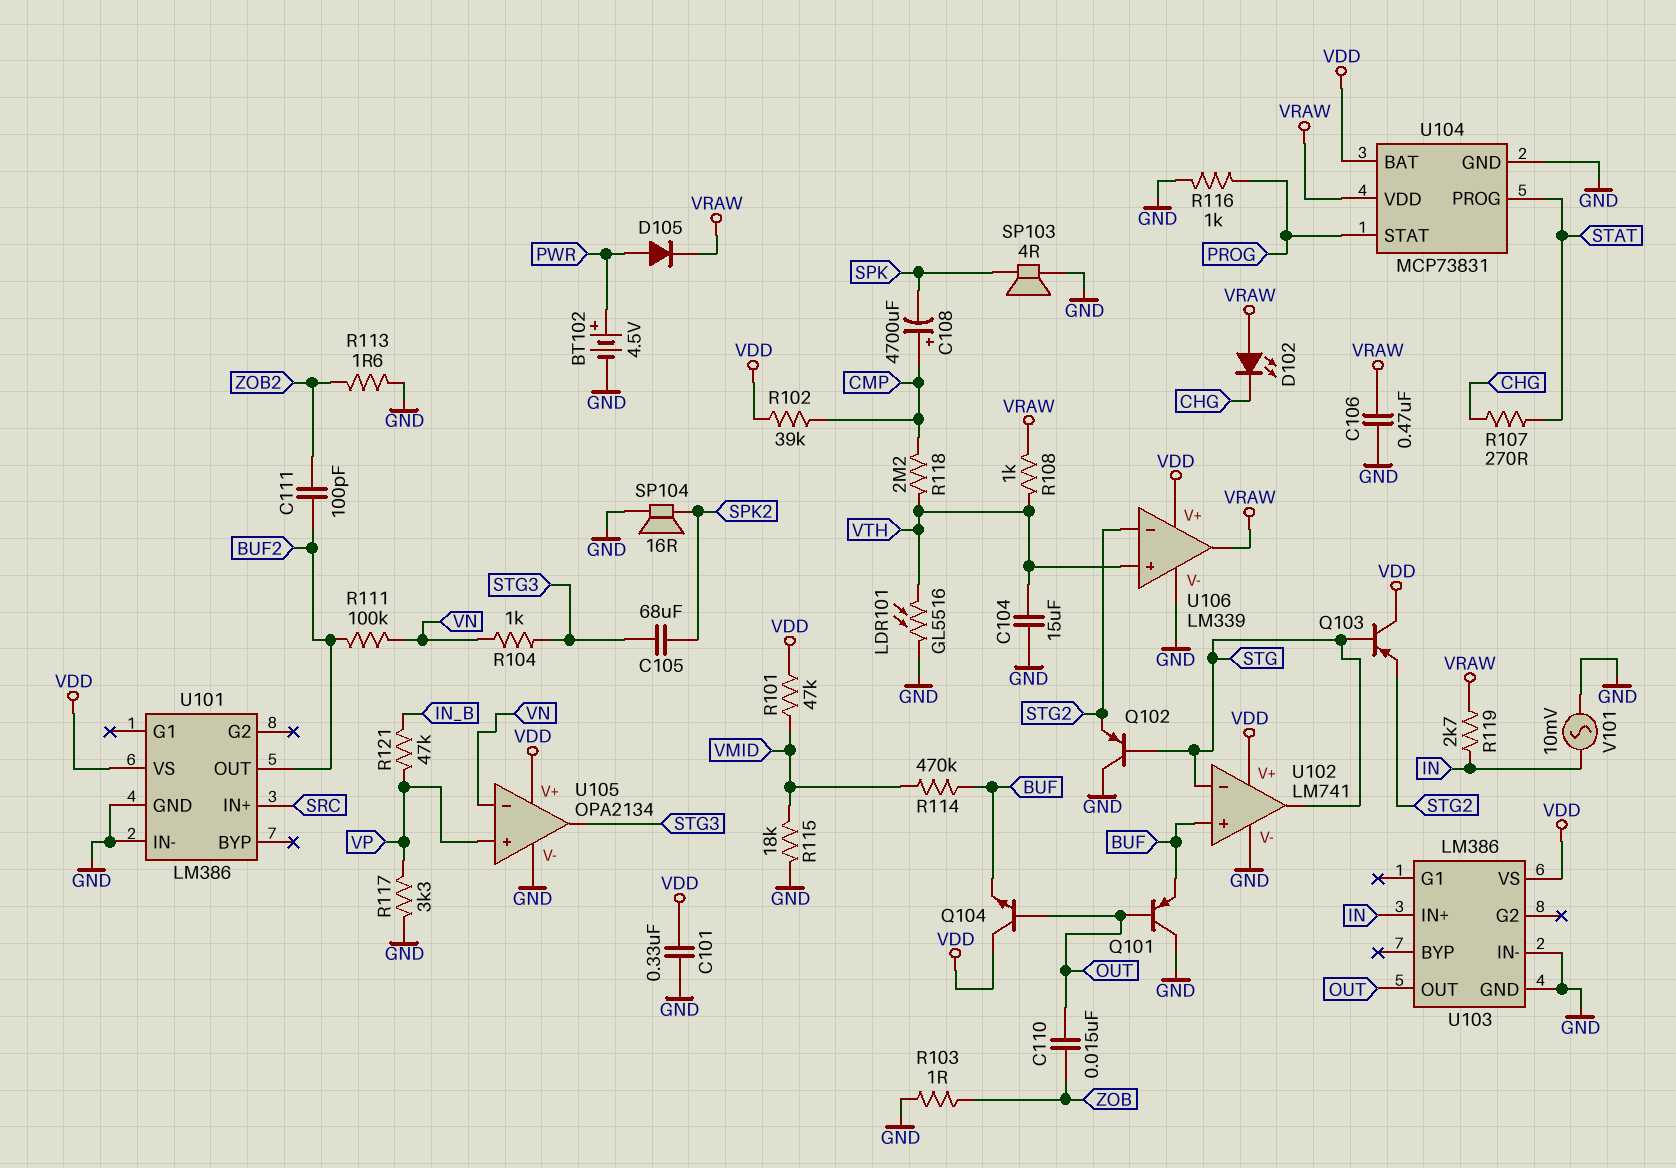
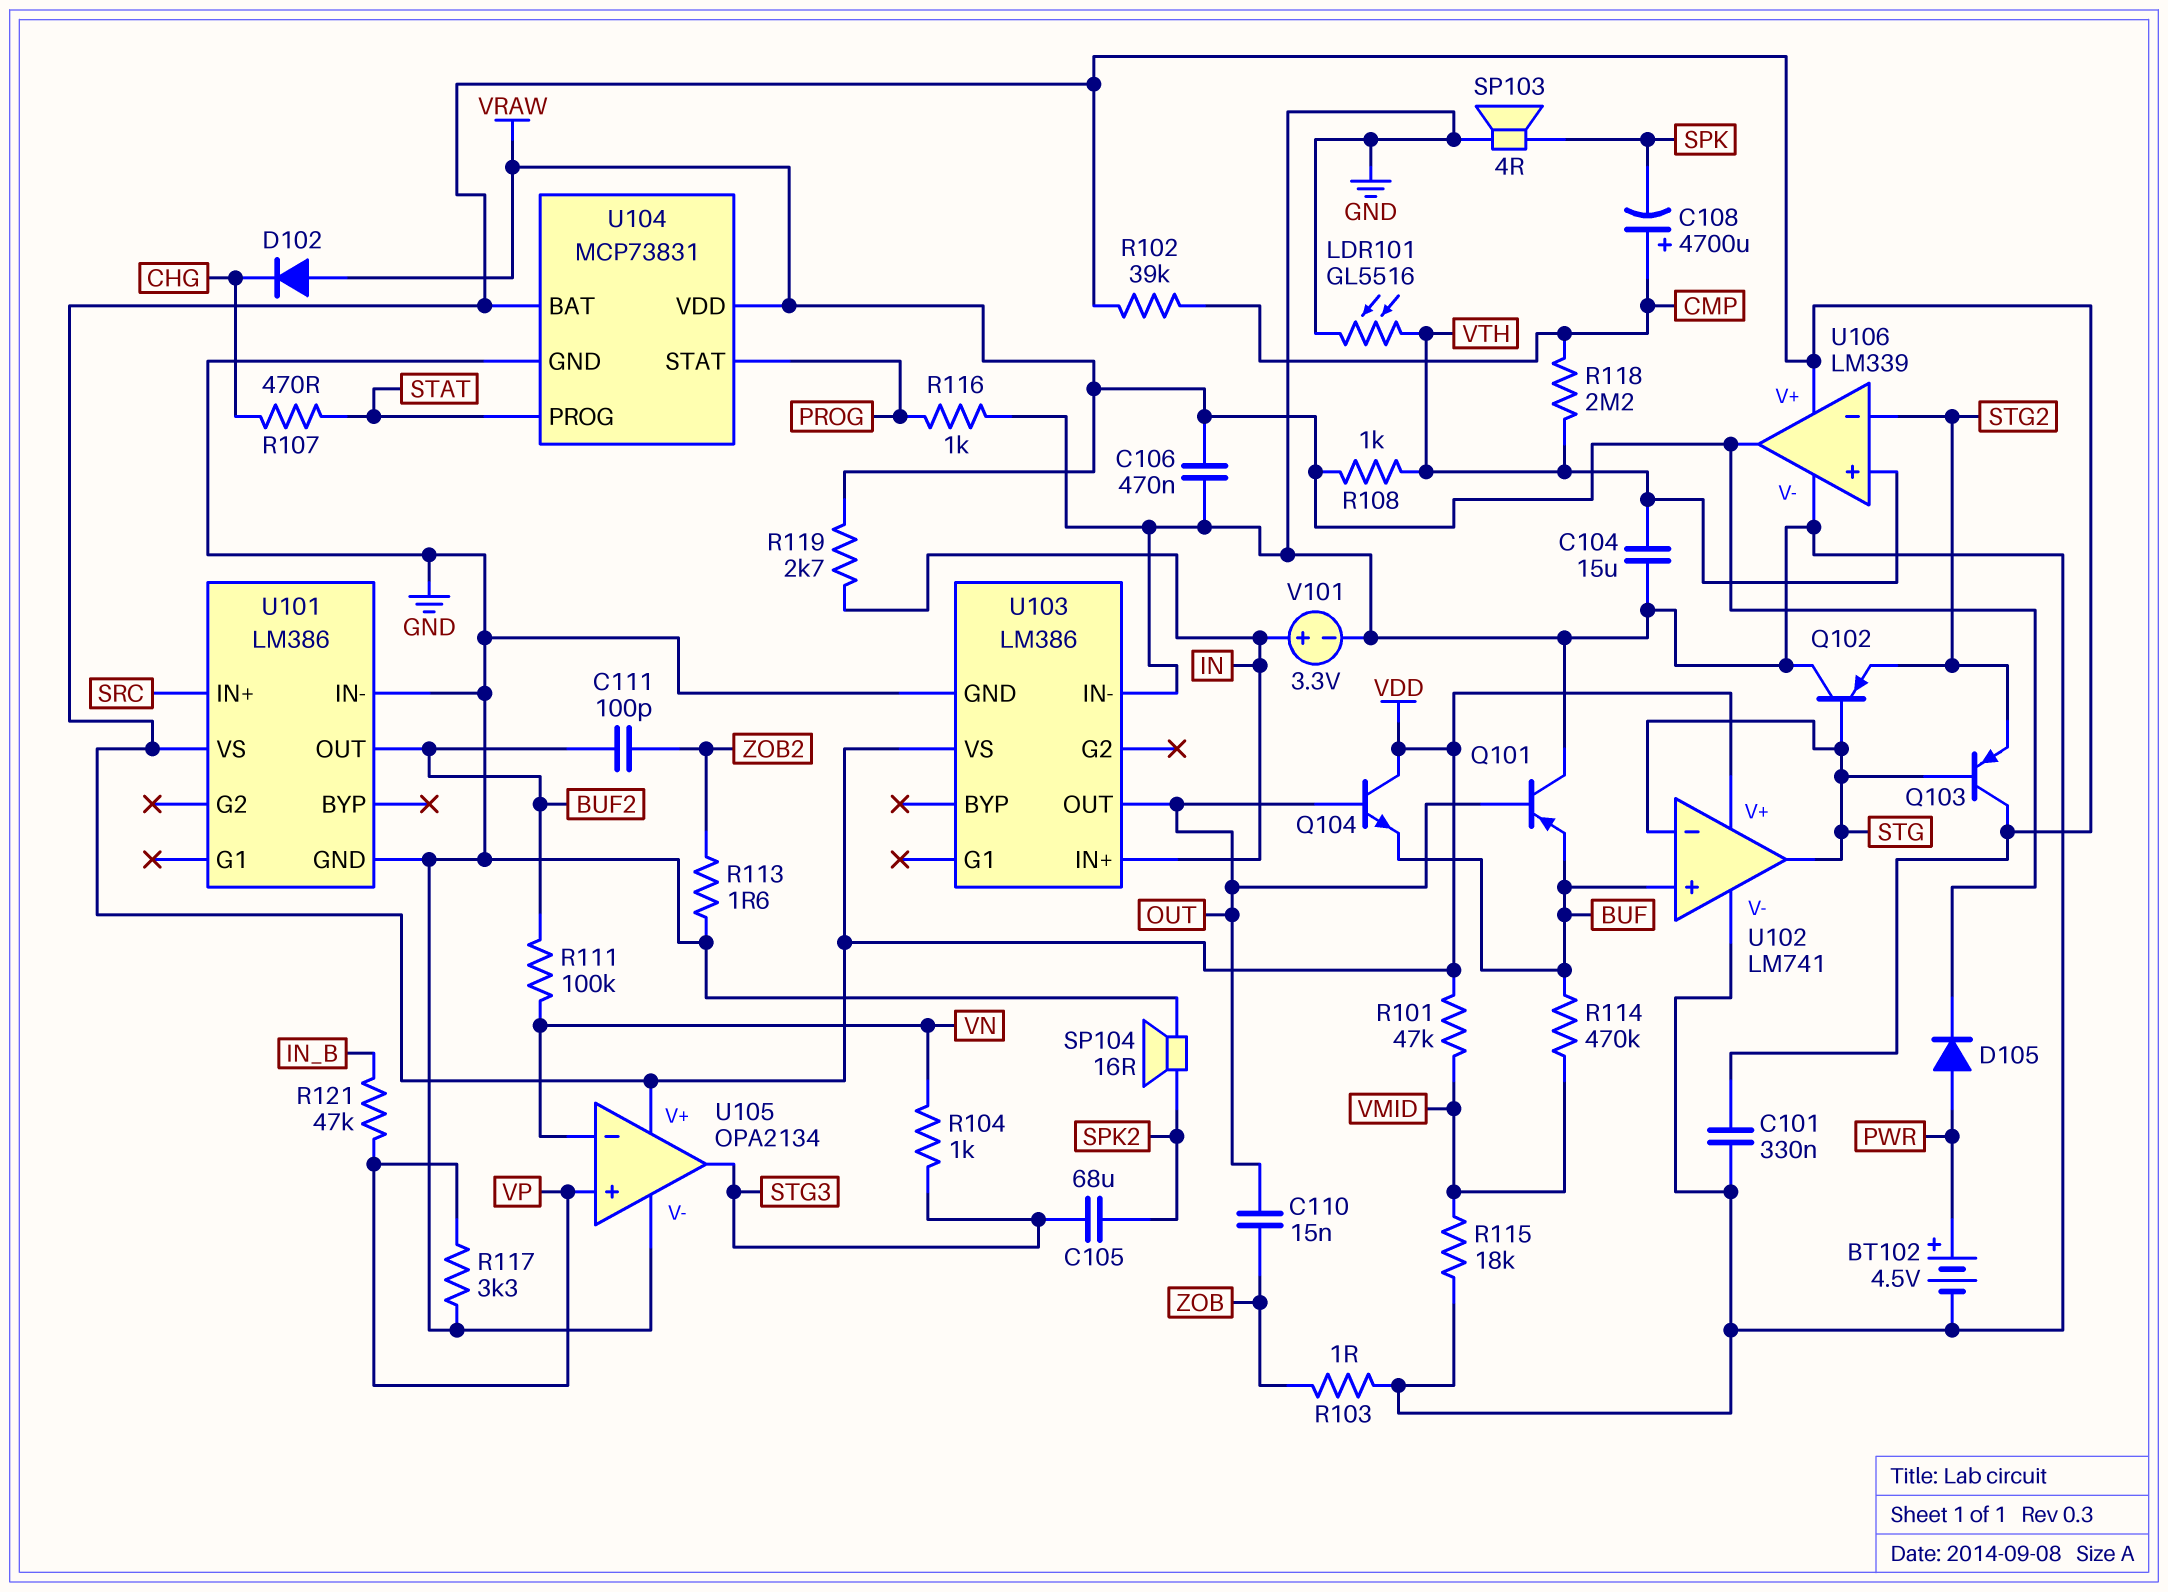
D102: LED (A VRAW, K CHG) -> diode (A VRAW, K CHG)
R107: 270 (CHG, STAT) -> 470 (CHG, STAT)
V101: AC 10mV (GND, IN) -> 3.3V (plus IN, minus GND)

